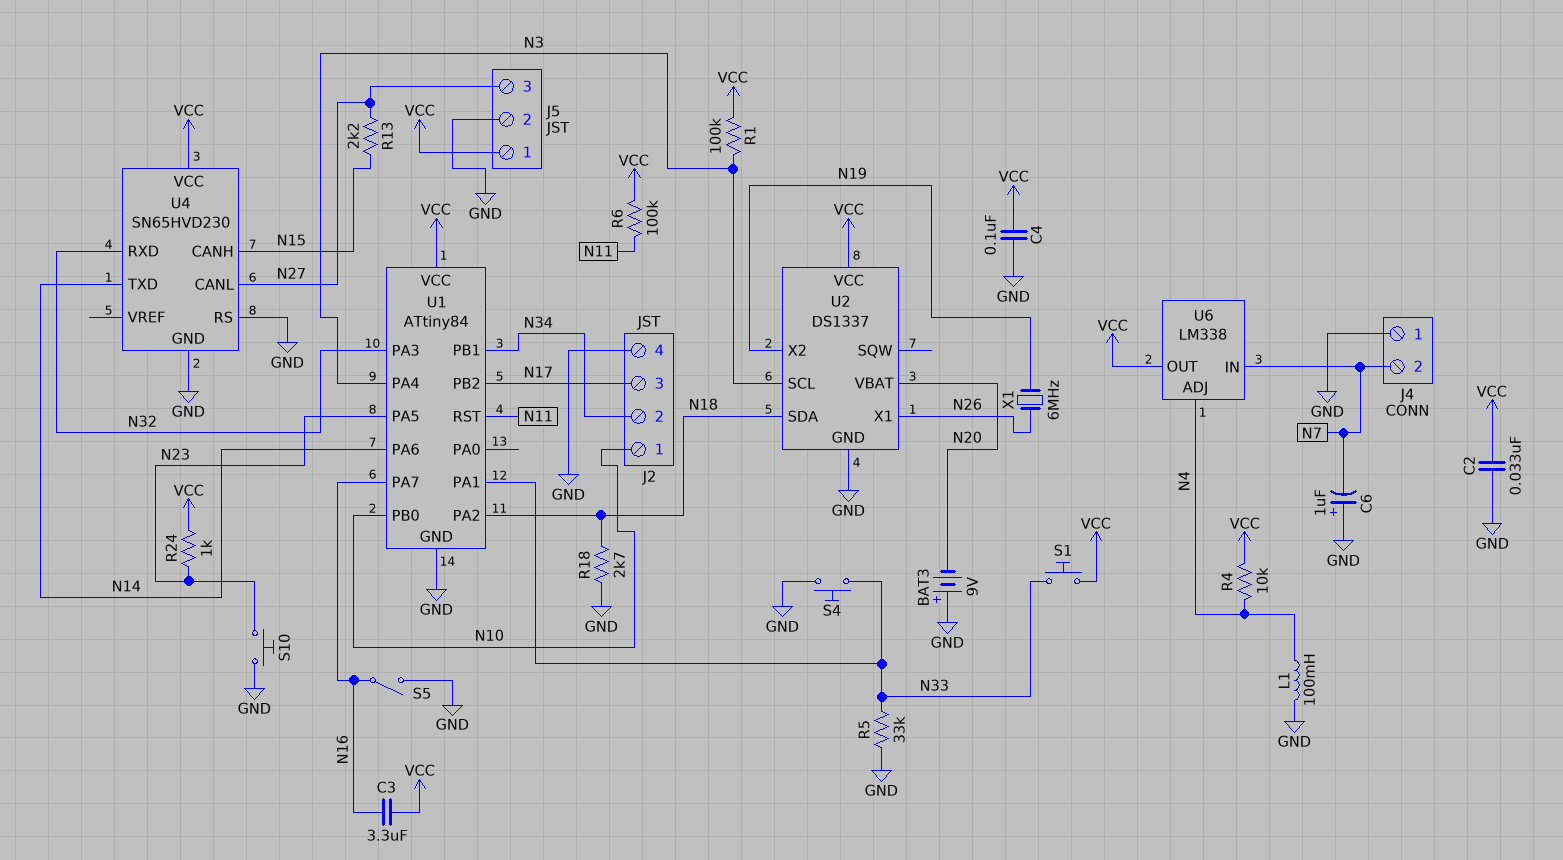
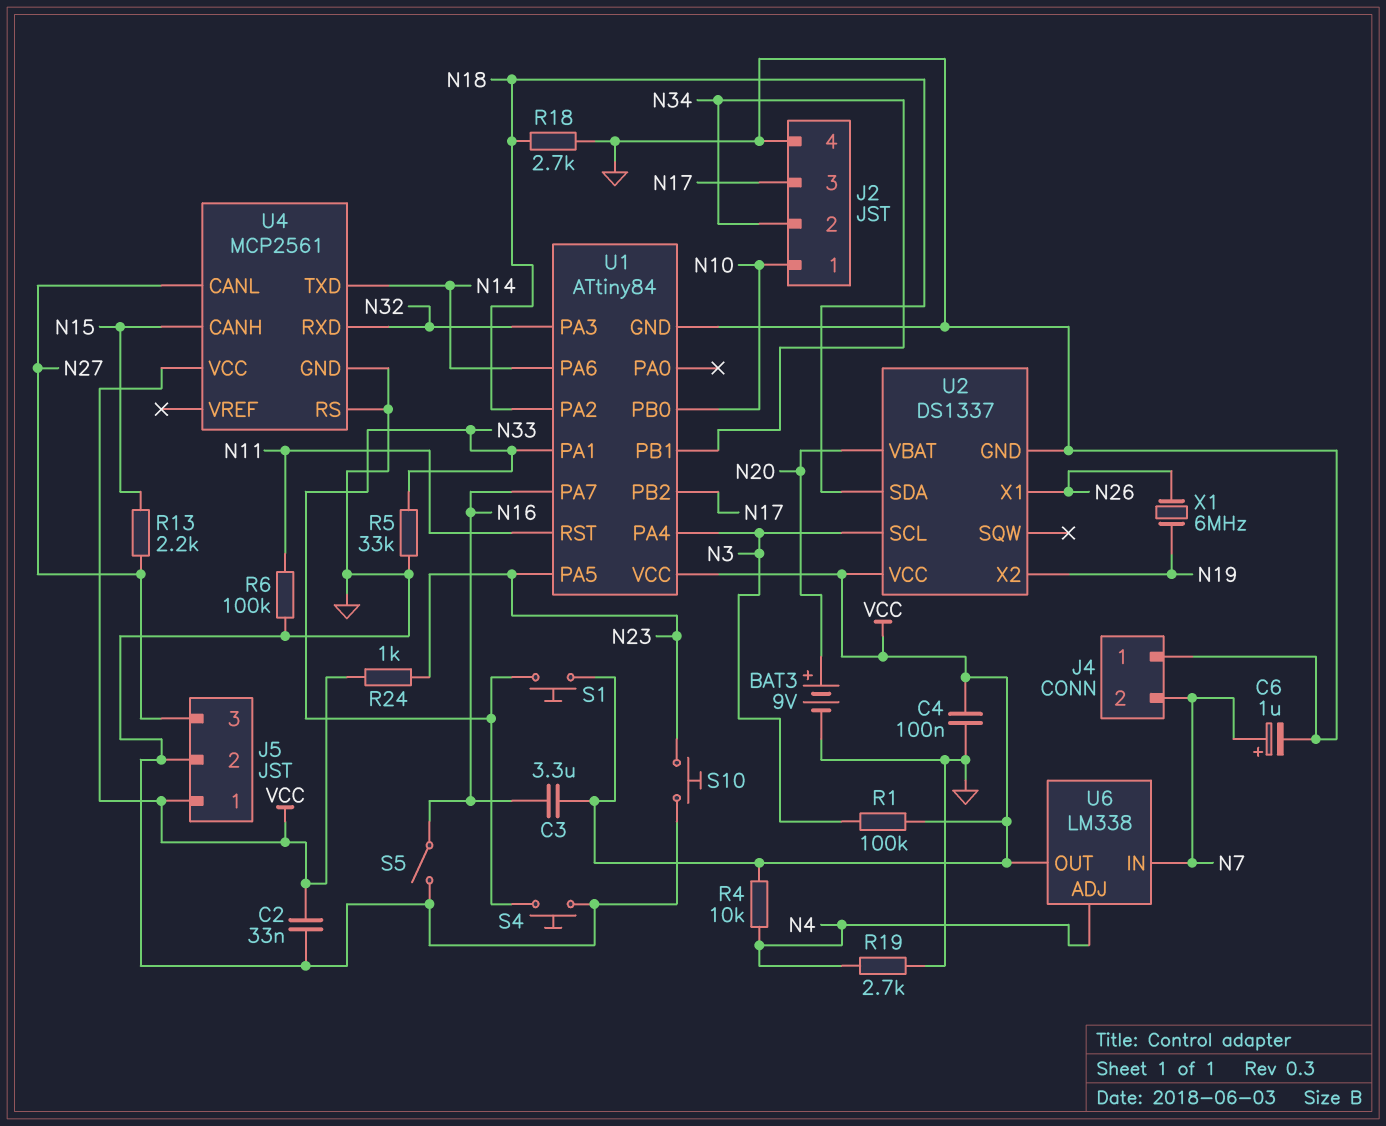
BAT3: 9V (plus GND, minus N20) -> 9V (plus N20, minus GND)
C6: 1uF (plus GND, minus N7) -> 1uF (plus N7, minus GND)
L1: 100mH (GND, N4) -> none
R6: 100k (N11, VCC) -> 100k (GND, N11)
R19: none -> 2.7k (GND, N4)
U4: SN65HVD230 -> MCP2561

